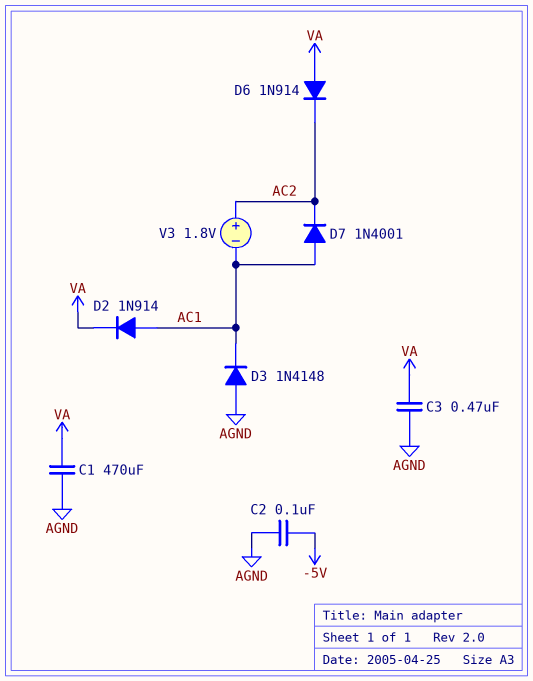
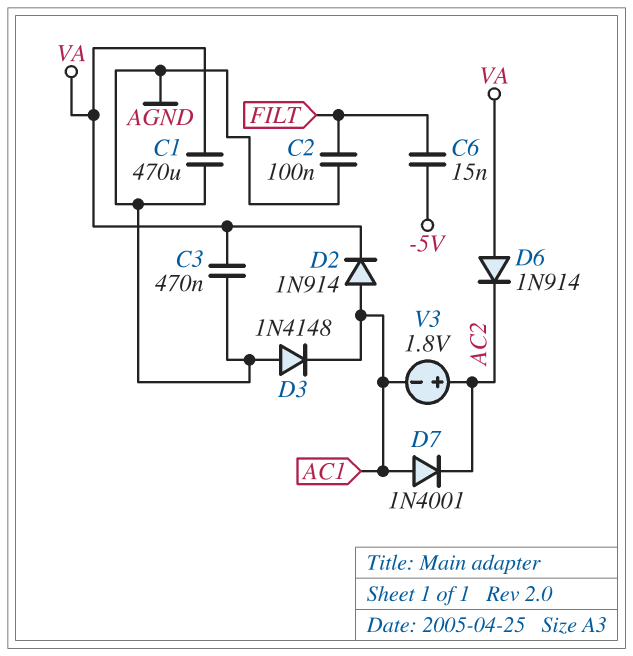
C2: 100nF (-5V, AGND) -> 100nF (AGND, FILT)
C6: none -> 15nF (-5V, FILT)

